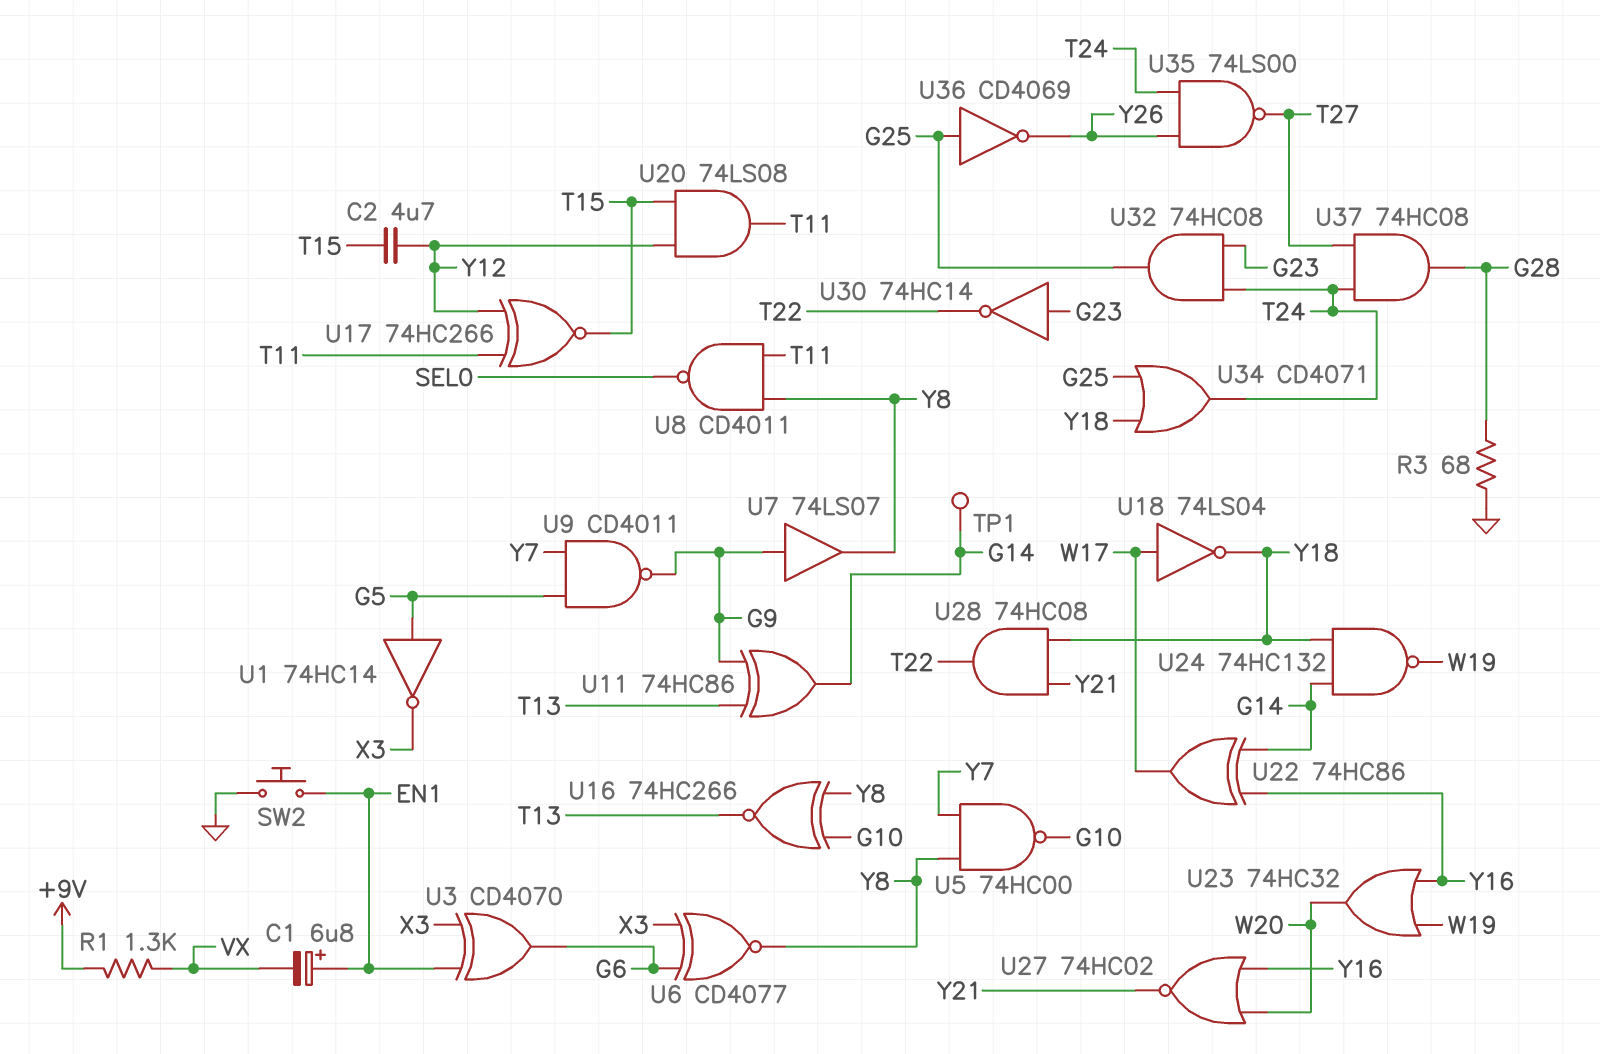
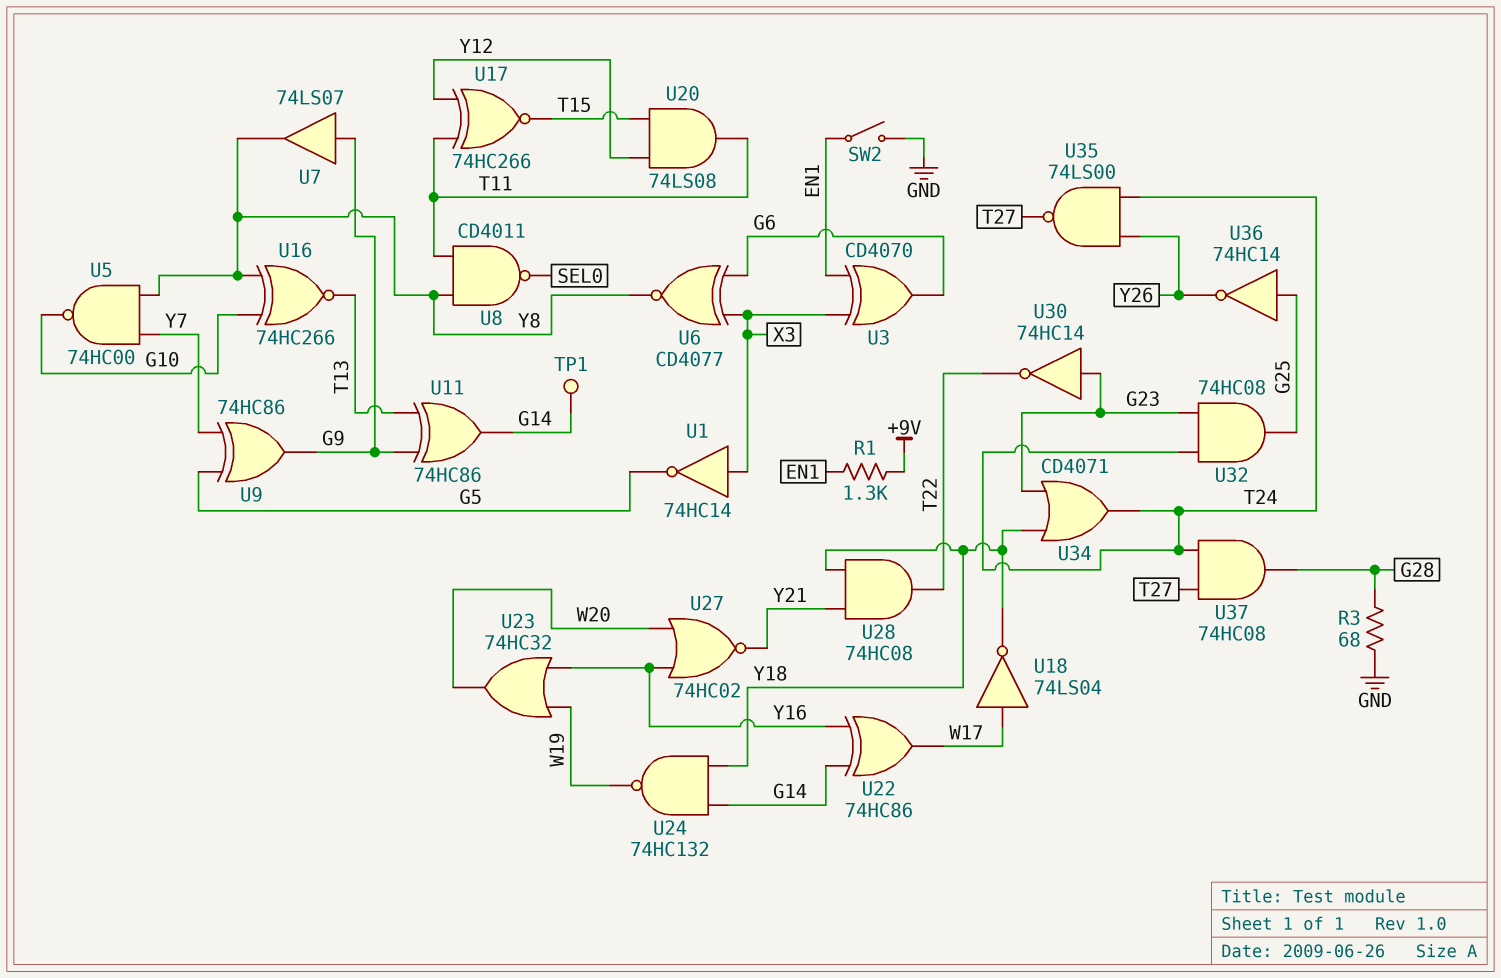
C1: 6.8uF (plus EN1, minus VX) -> none
C2: 4.7uF (T15, Y12) -> none
R1: 1.3k (+9V, VX) -> 1.3k (+9V, EN1)
SW2: button (EN1, GND) -> switch (EN1, GND)
U1: NOT 74HC14 (in G5, out X3) -> NOT 74HC14 (in X3, out G5)
U9: NAND CD4011 (in G5, in Y7, out G9) -> XOR 74HC86 (in G5, in Y7, out G9)
U34: OR CD4071 (in G25, in Y18, out T24) -> OR CD4071 (in G23, in Y18, out T24)
U36: NOT CD4069 (in G25, out Y26) -> NOT 74HC14 (in G25, out Y26)

